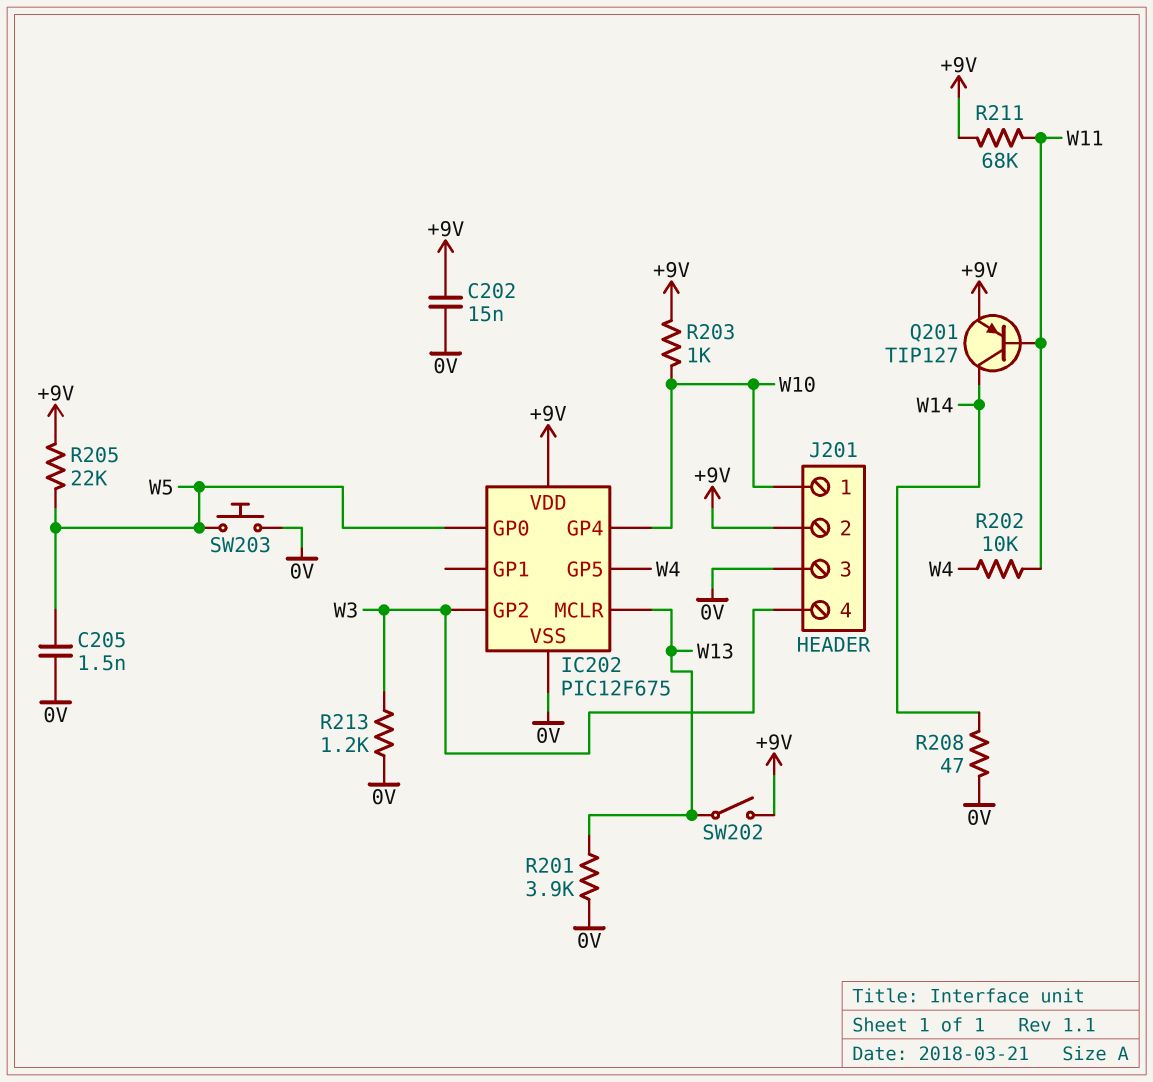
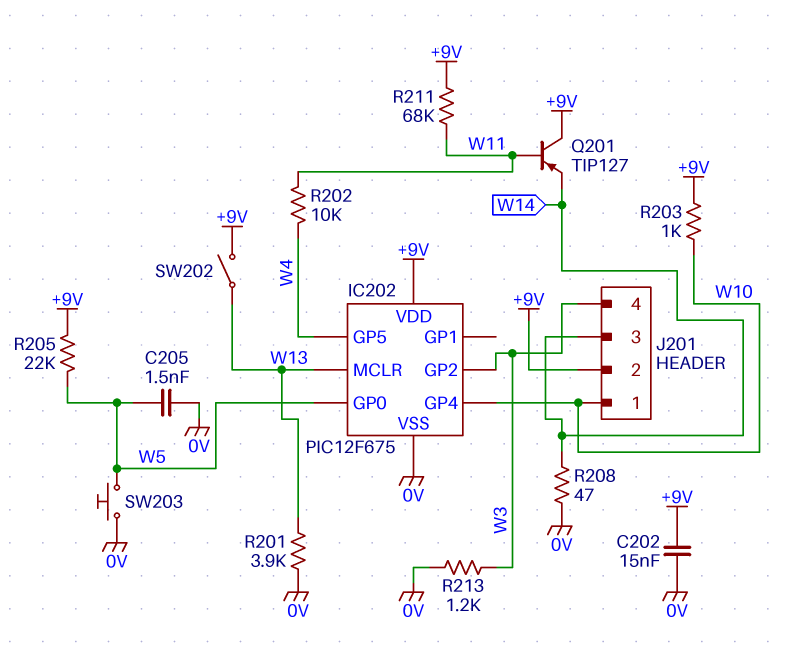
J201 pin 3: 0V -> W14
Q201: PNP TIP127 (B W11, C W14, E +9V) -> PNP TIP127 (B W11, C +9V, E W14)

